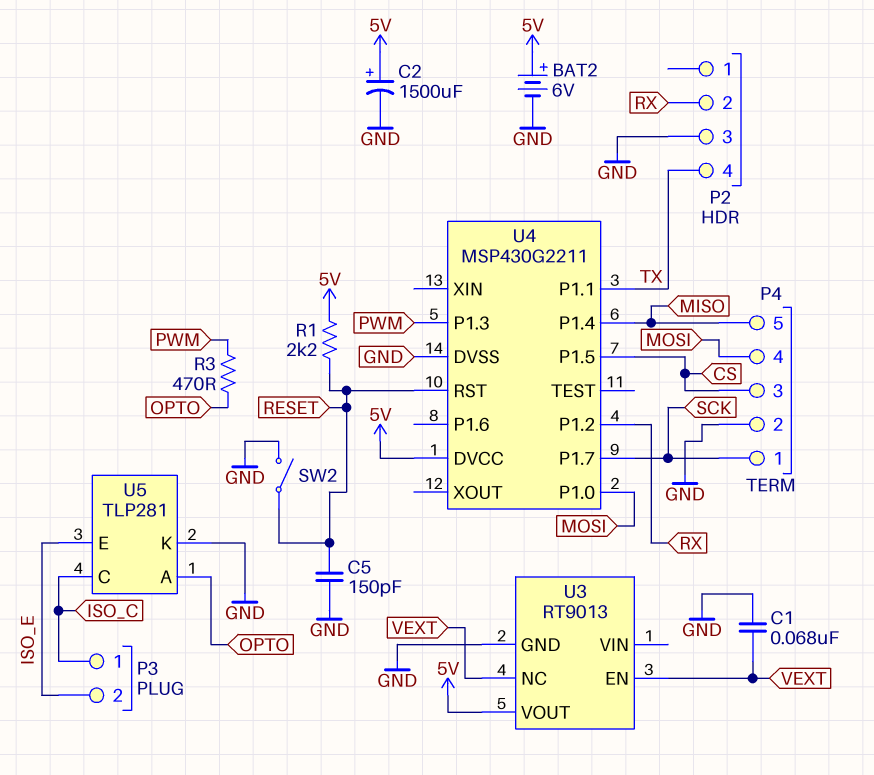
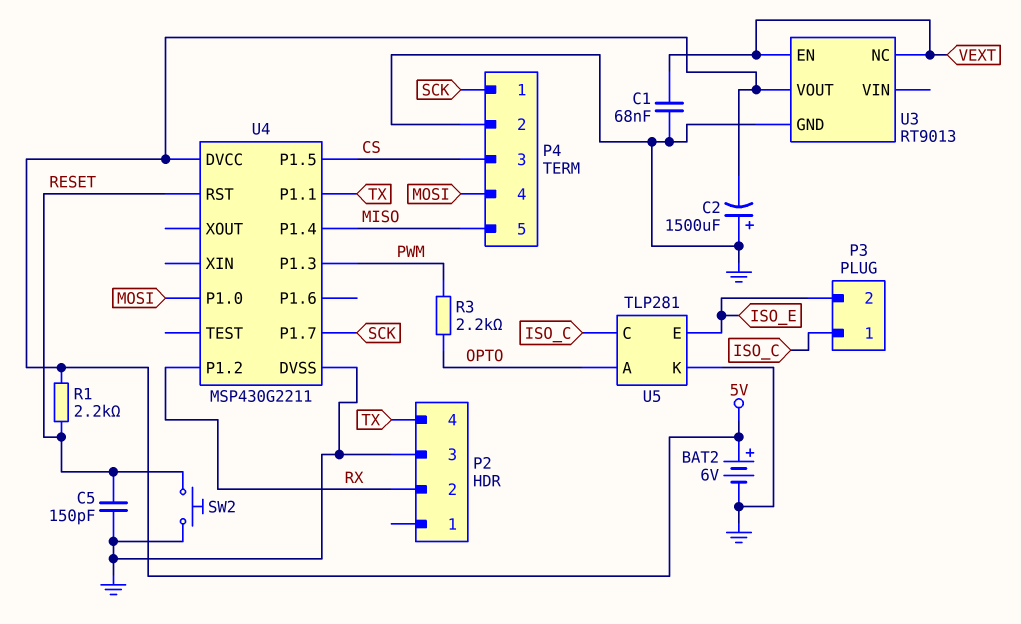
C2: 1500uF (plus 5V, minus GND) -> 1500uF (plus GND, minus 5V)
R3: 470 (OPTO, PWM) -> 2.2k (OPTO, PWM)
SW2: switch (GND, RESET) -> button (GND, RESET)

